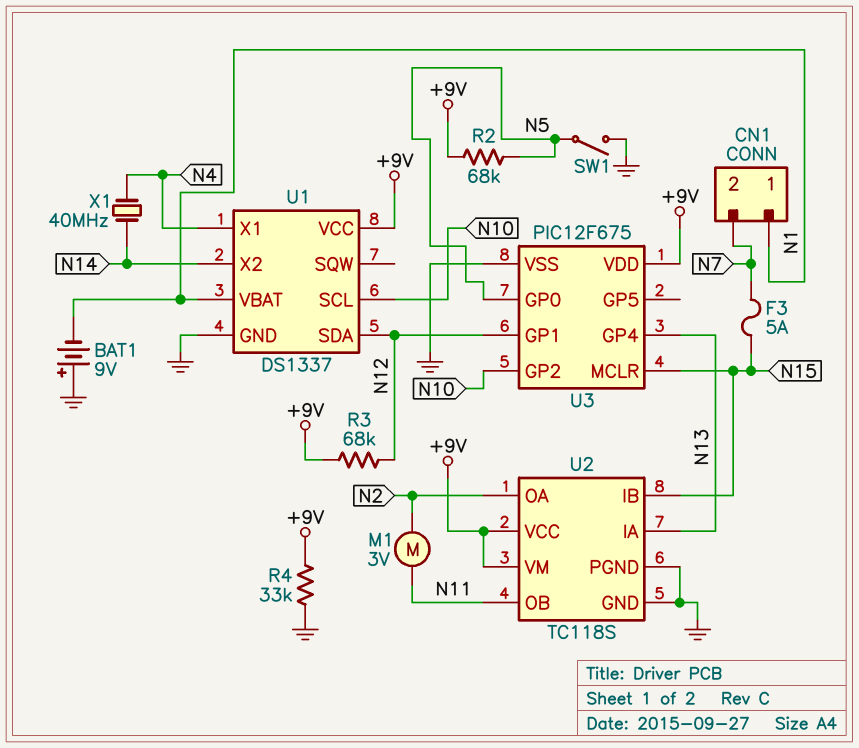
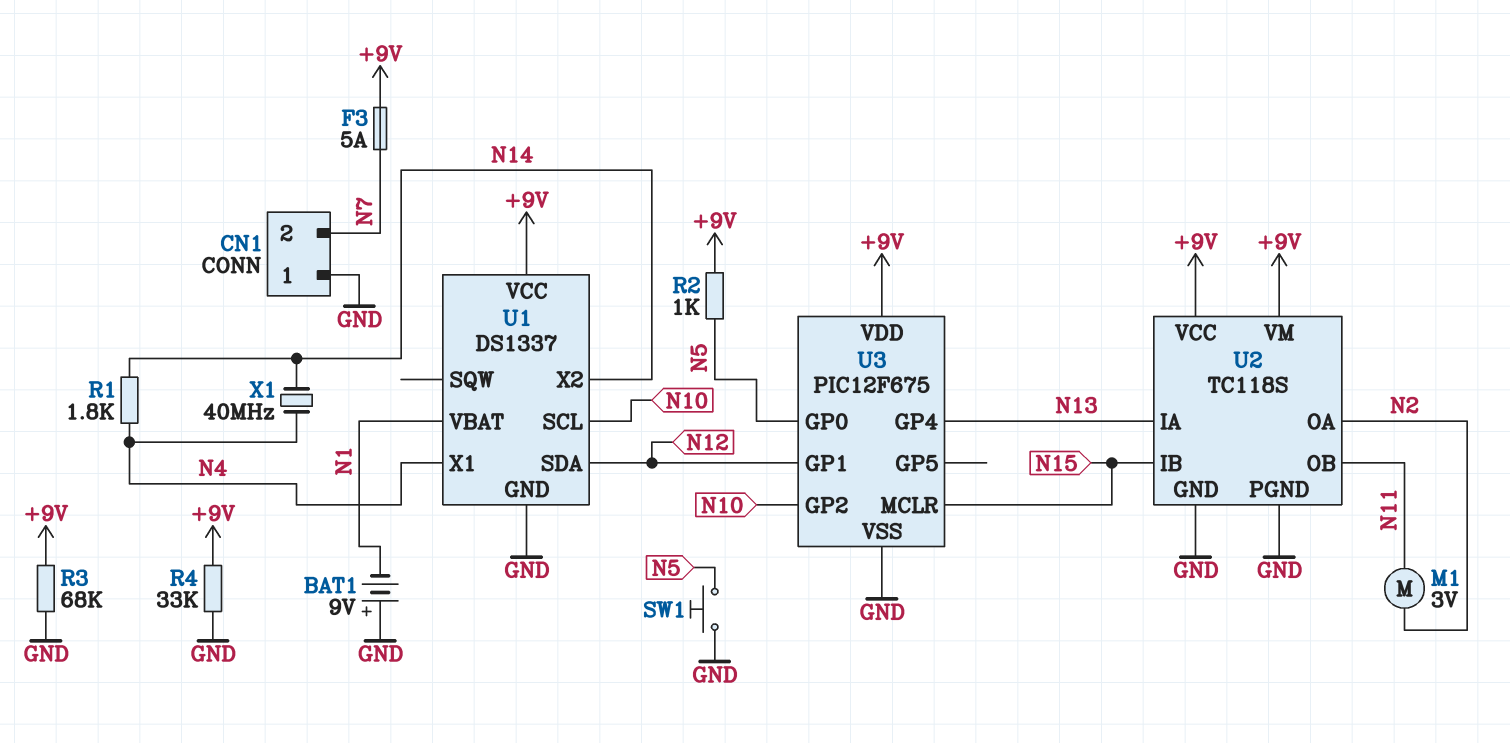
CN1 pin 1: N1 -> GND
F3: 5A (N7, N15) -> 5A (+9V, N7)
R1: none -> 1.8k (N4, N14)
R2: 68k (+9V, N5) -> 1k (+9V, N5)
R3: 68k (+9V, N12) -> 68k (+9V, GND)
SW1: switch (GND, N5) -> button (GND, N5)

